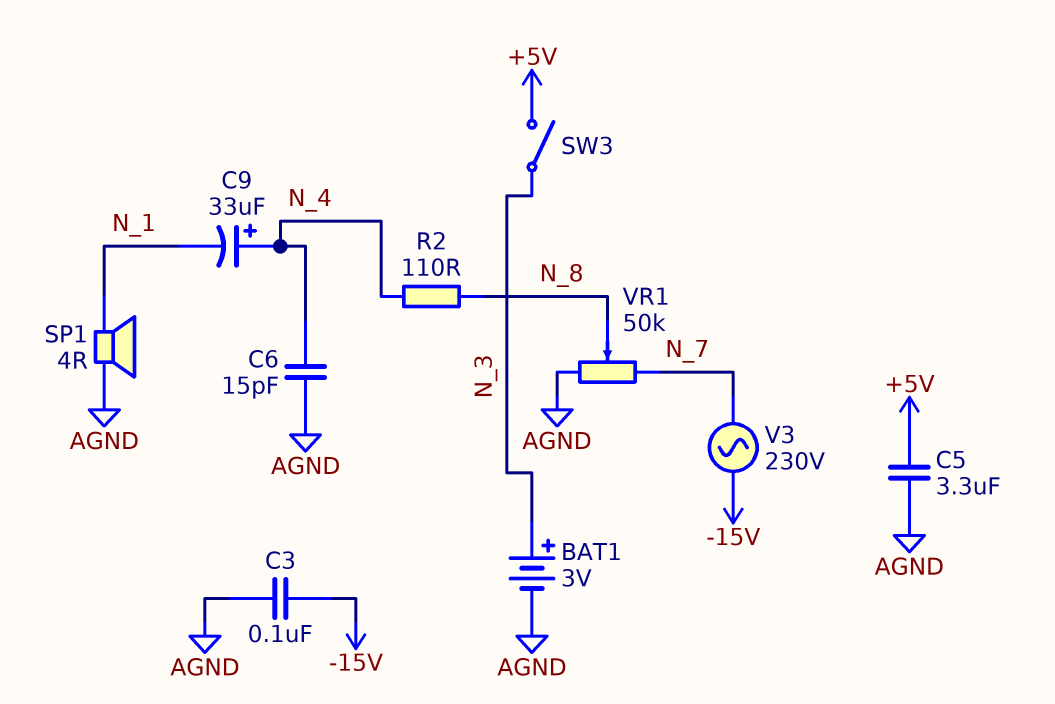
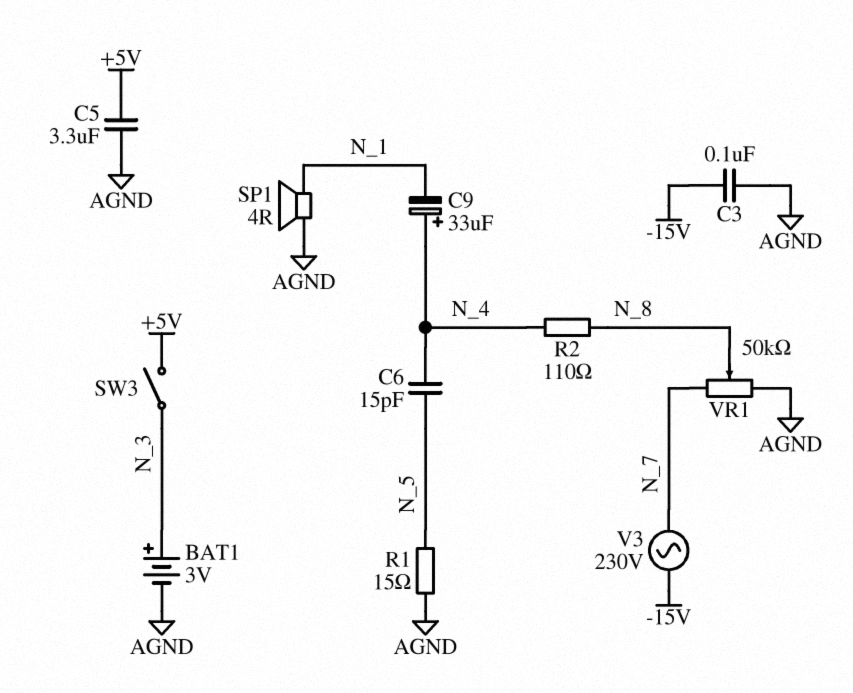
C6: 15pF (AGND, N_4) -> 15pF (N_4, N_5)
R1: none -> 15 (AGND, N_5)

